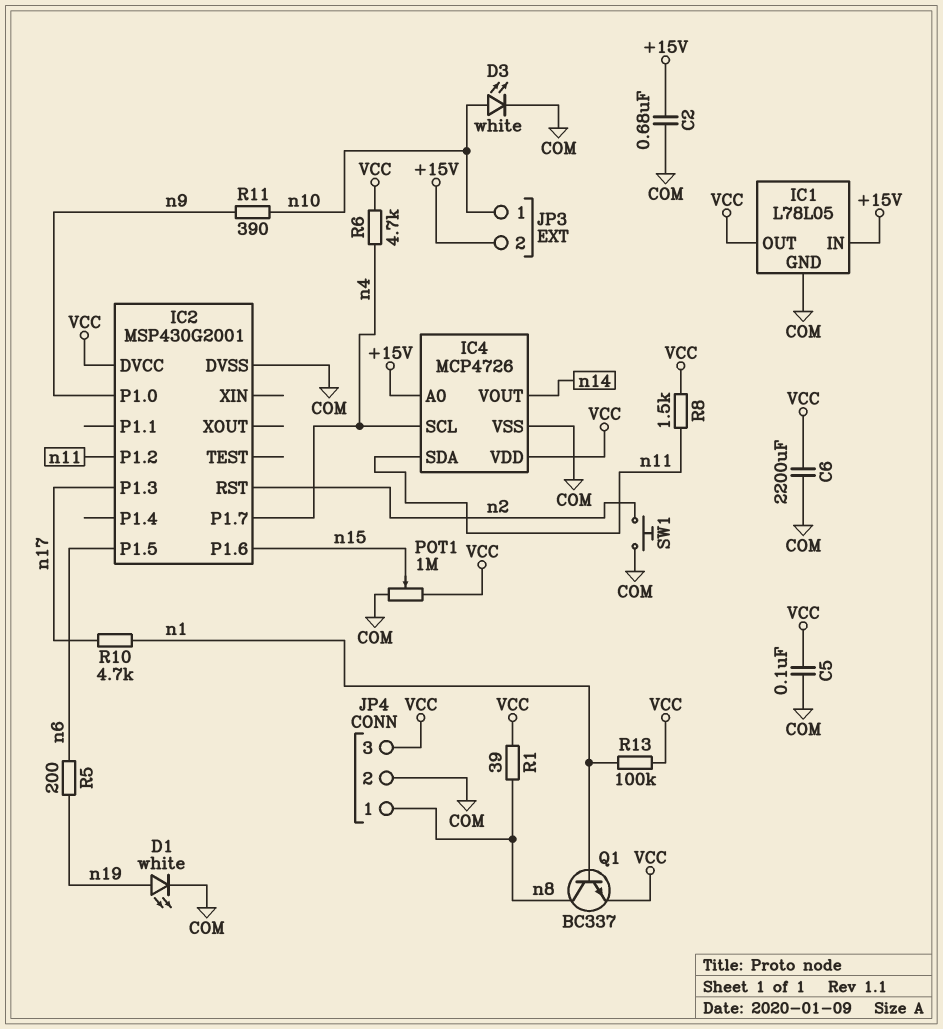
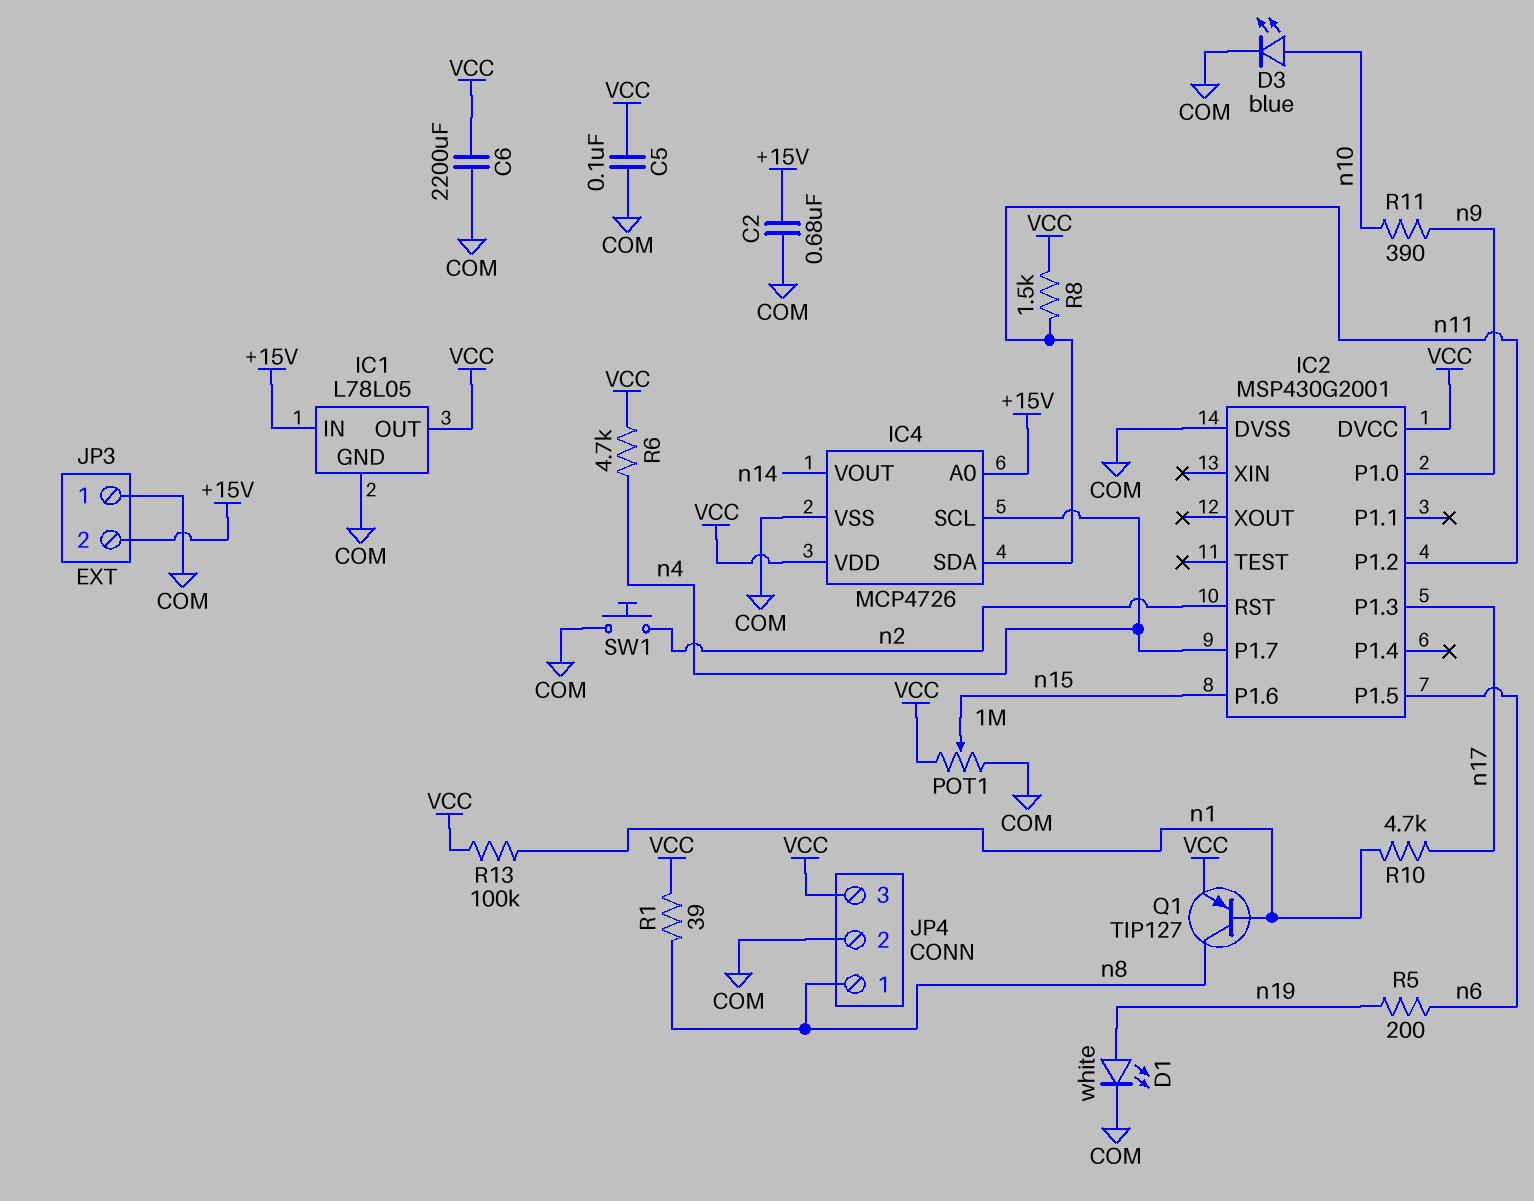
D3: LED white (A n10, K COM) -> LED blue (A n10, K COM)
JP3 pin 1: n10 -> COM
Q1: NPN BC337 (B n1, C n8, E VCC) -> PNP TIP127 (B n1, C n8, E VCC)

